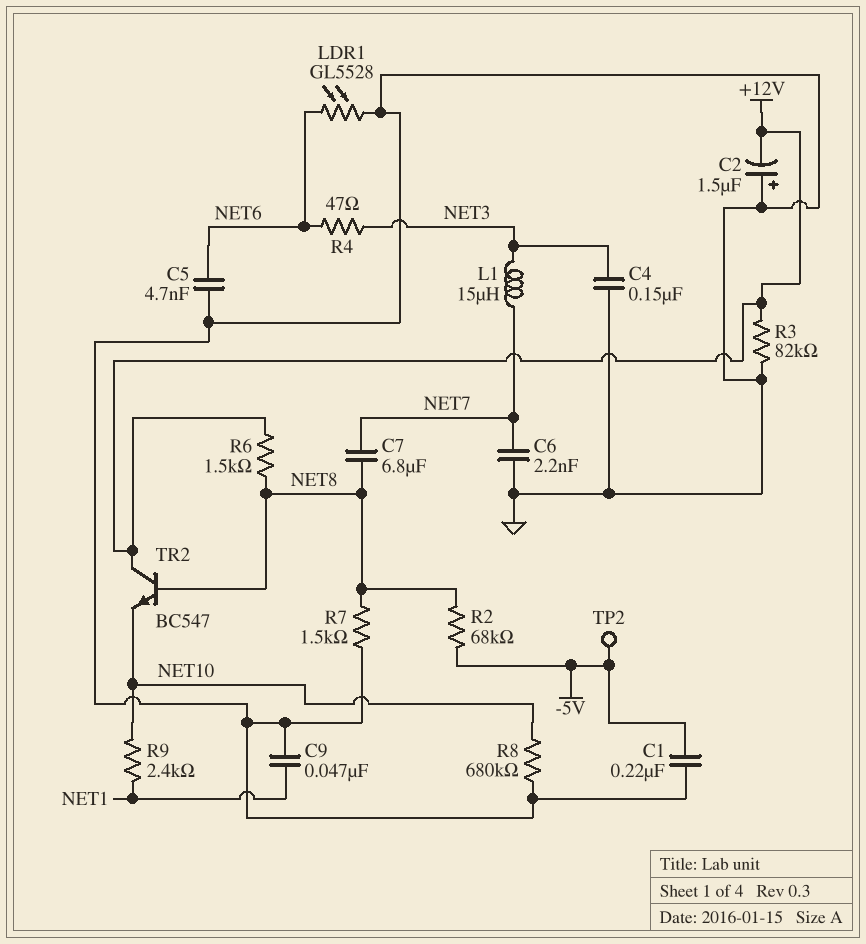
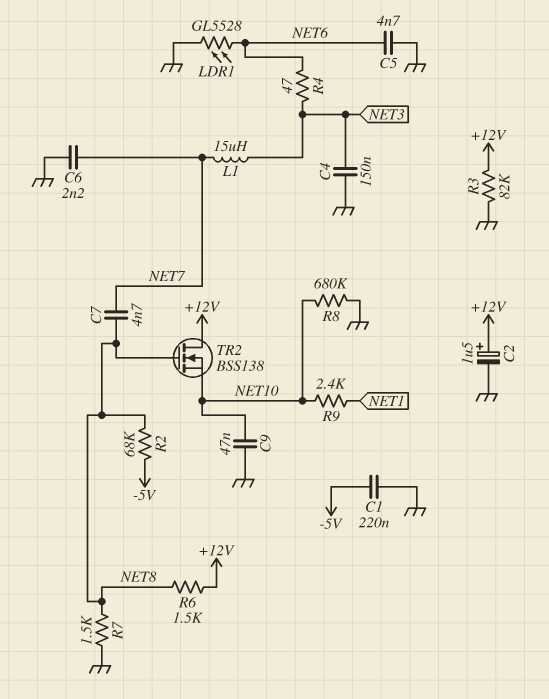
C2: 1.5uF (plus GND, minus +12V) -> 1.5uF (plus +12V, minus GND)
C7: 6.8uF (NET7, NET8) -> 4.7nF (NET7, NET8)
C9: 47nF (GND, NET1) -> 47nF (GND, NET10)
TP2: test point (-5V) -> none
TR2: NPN BC547 (B NET8, C +12V, E NET10) -> NMOS BSS138 (G NET8, D +12V, S NET10)

